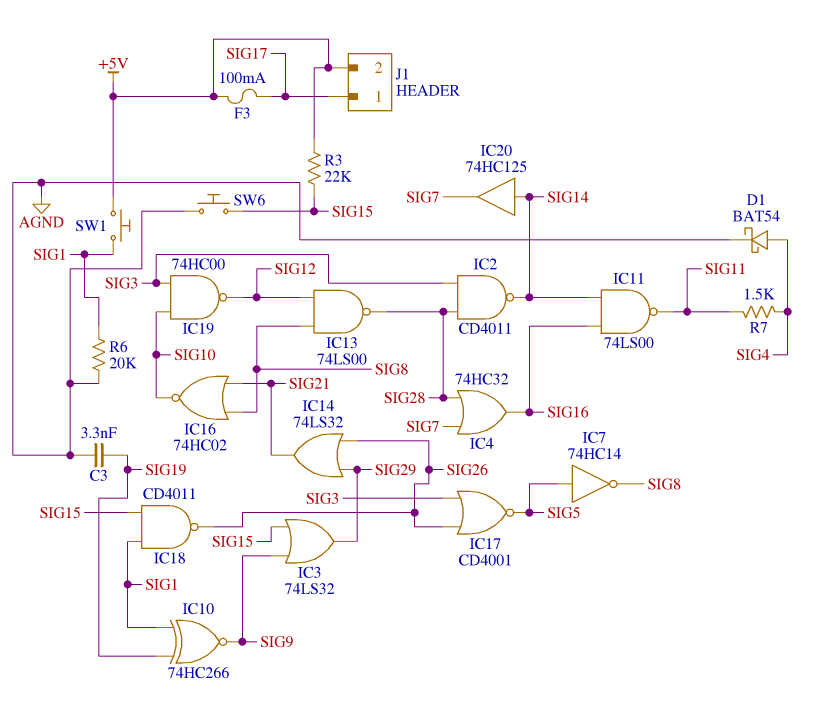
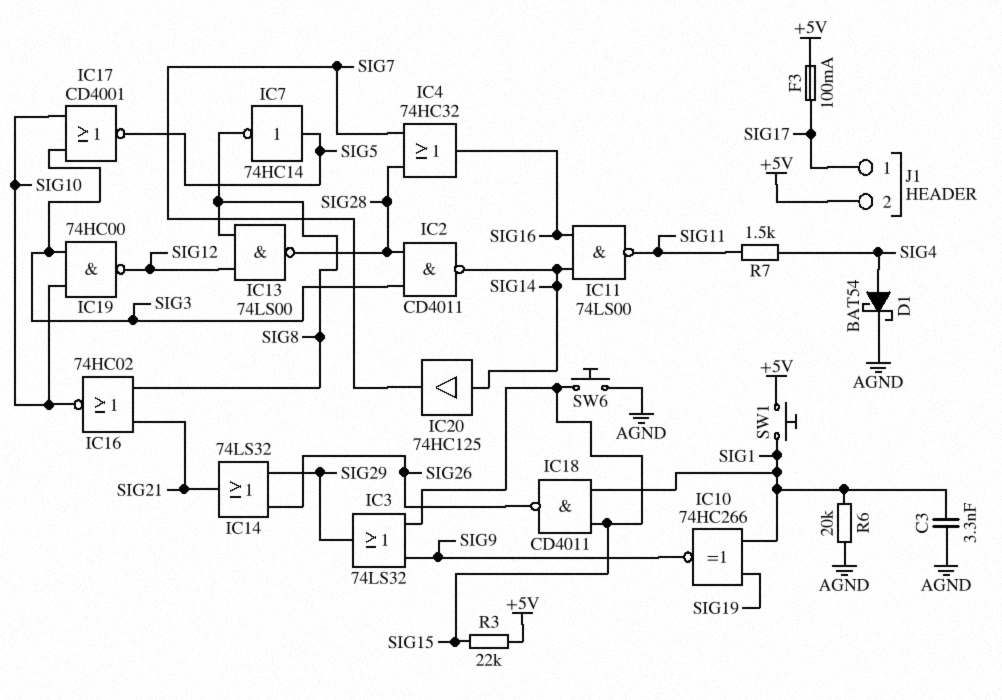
C3: 3.3nF (AGND, SIG19) -> 3.3nF (AGND, SIG1)
IC17: NOR CD4001 (in SIG3, in SIG26, out SIG5) -> NOR CD4001 (in SIG3, in SIG10, out SIG5)

